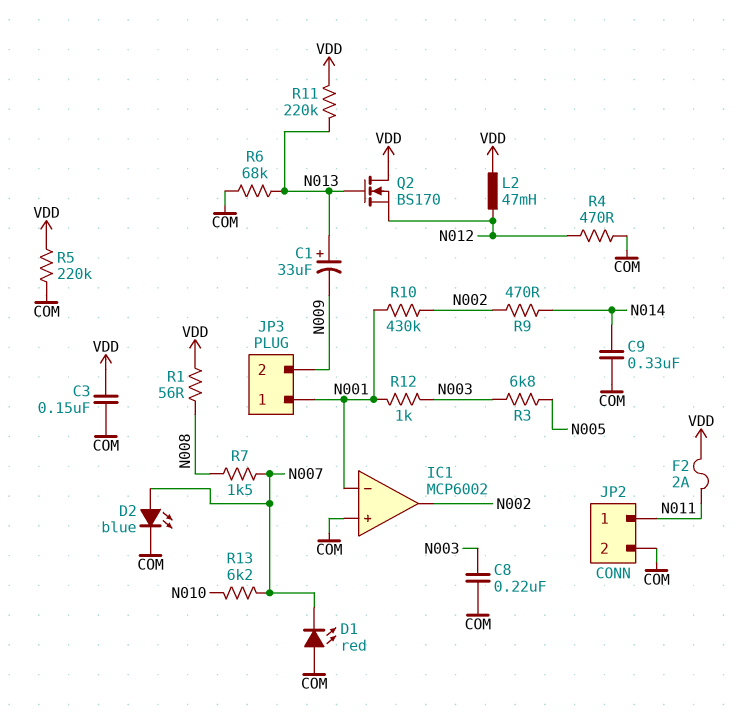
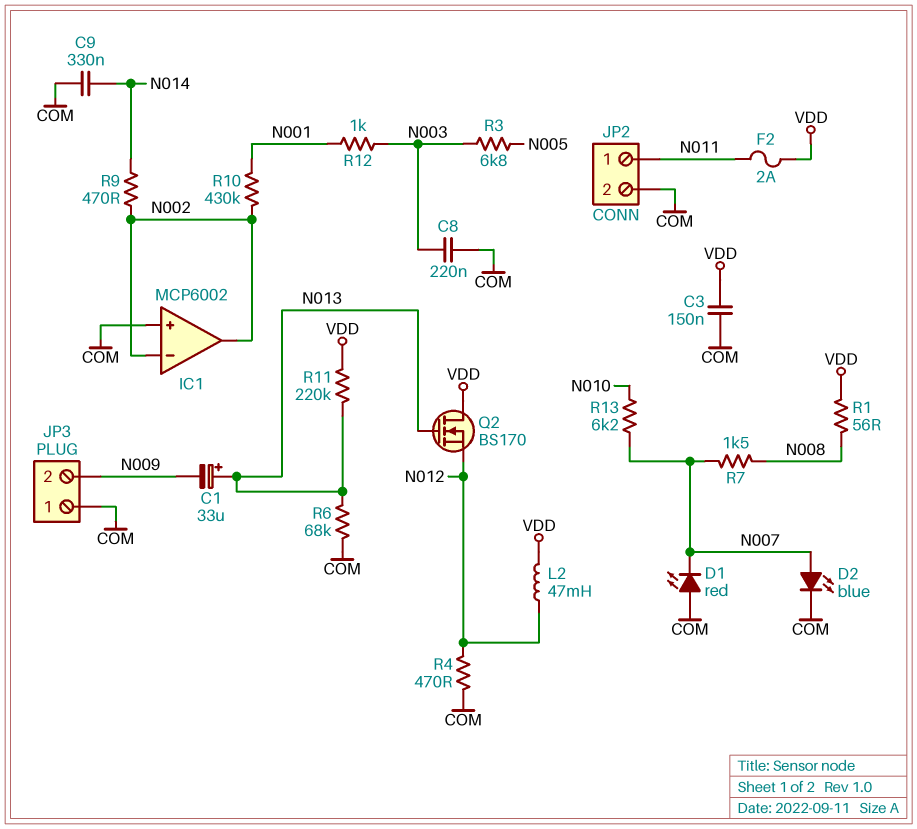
IC1 pin in-: N001 -> N002
JP3 pin 1: N001 -> COM
R5: 220k (COM, VDD) -> none

